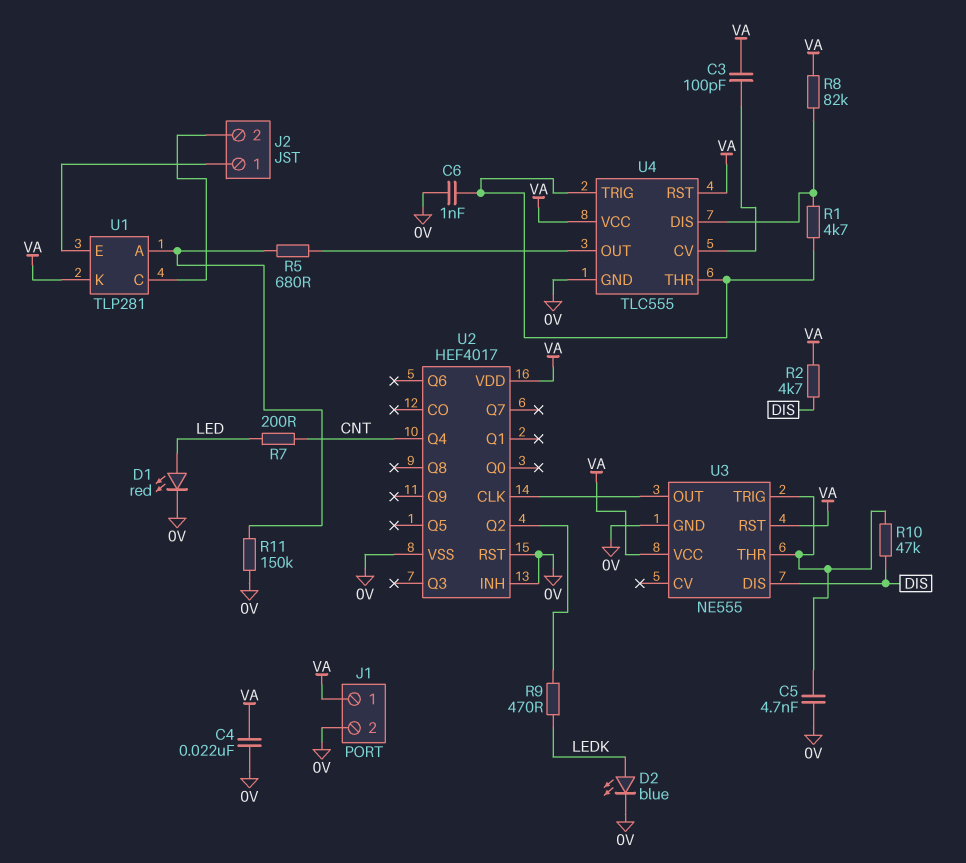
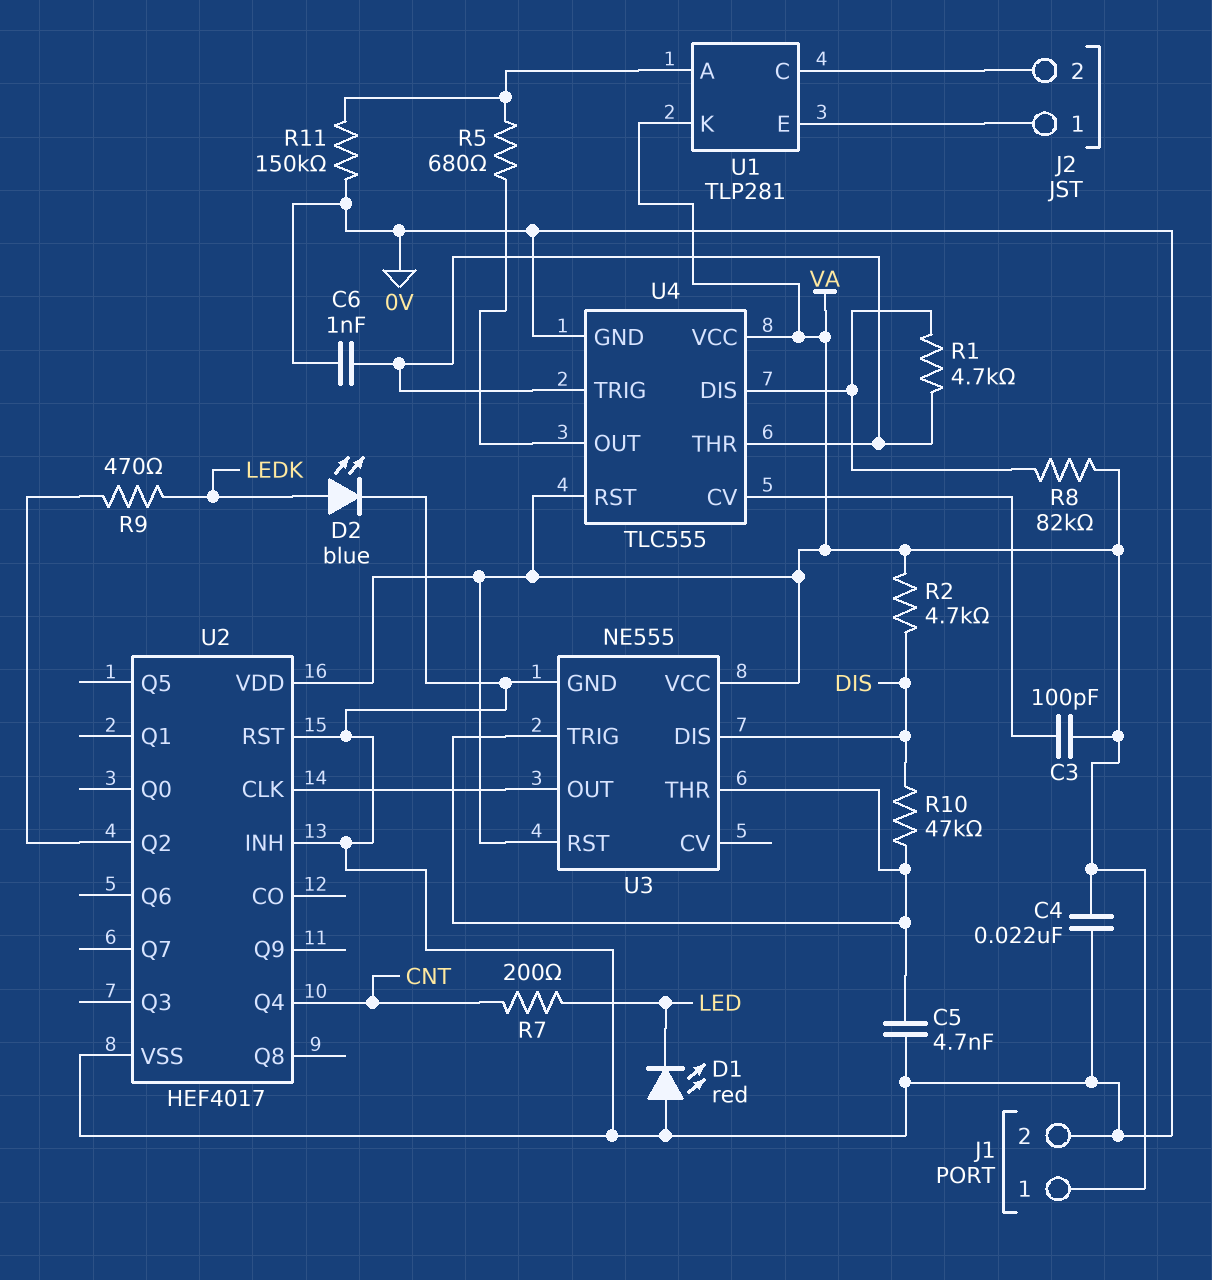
D1: LED red (A LED, K 0V) -> LED red (A 0V, K LED)

